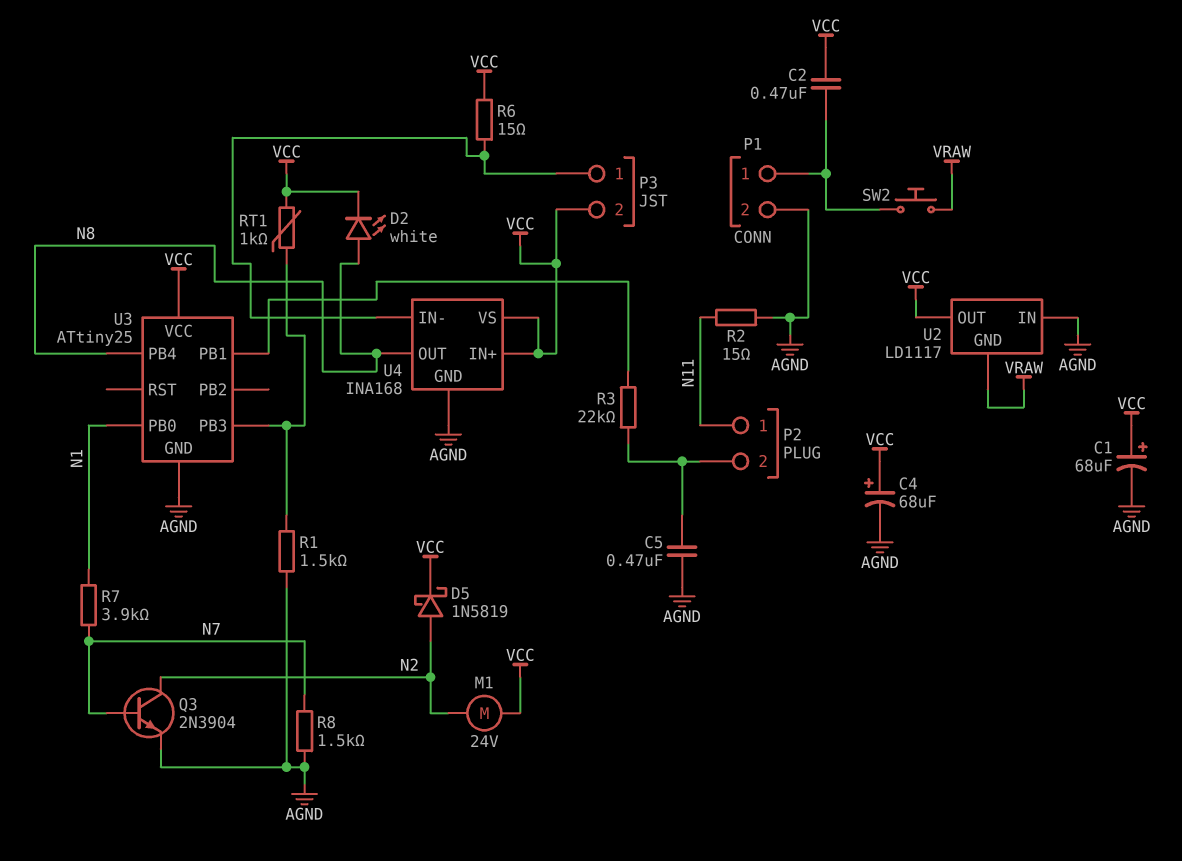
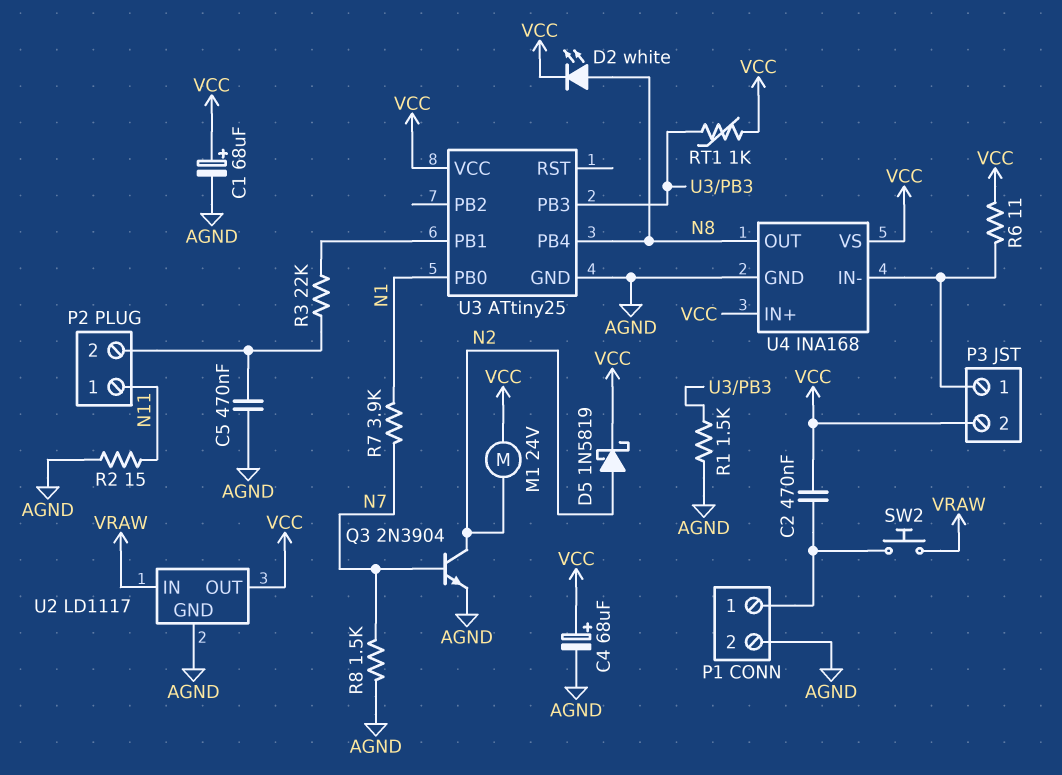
R6: 15 (P3/1, VCC) -> 11 (P3/1, VCC)
U2 pin GND: VRAW -> AGND
U2 pin IN: AGND -> VRAW

